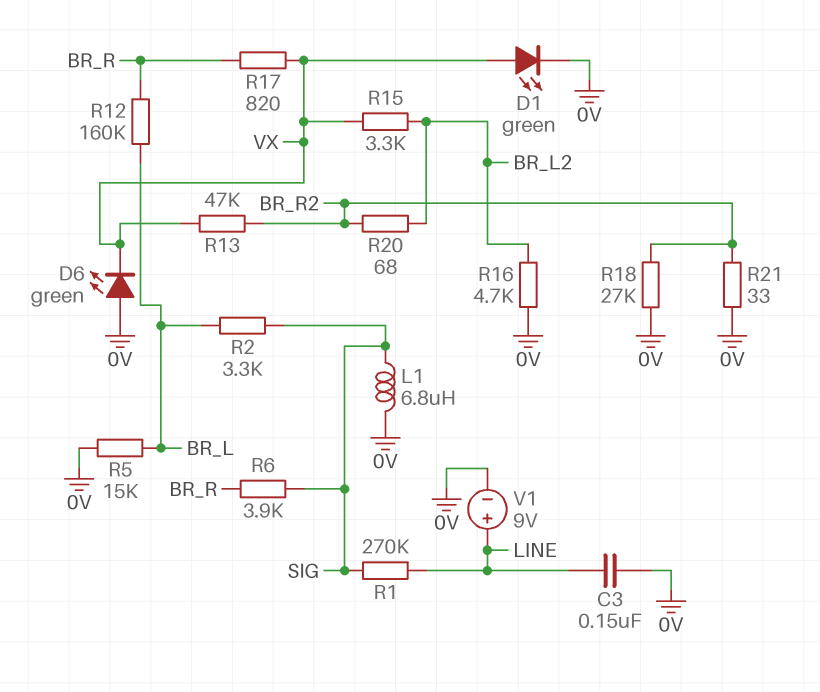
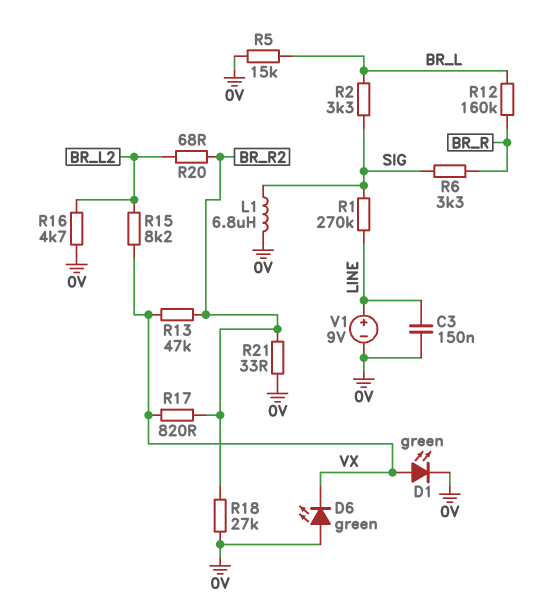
R6: 3.9k (BR_R, SIG) -> 3.3k (BR_R, SIG)
R15: 3.3k (BR_L2, VX) -> 8.2k (BR_L2, VX)
R17: 820 (BR_R, VX) -> 820 (BR_R2, VX)

